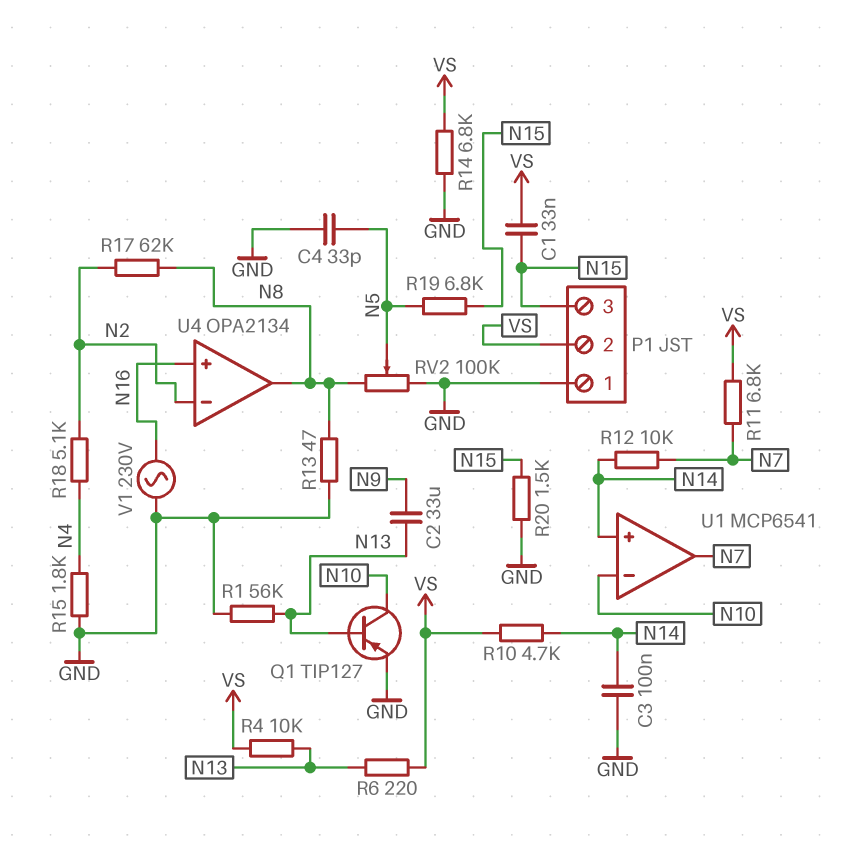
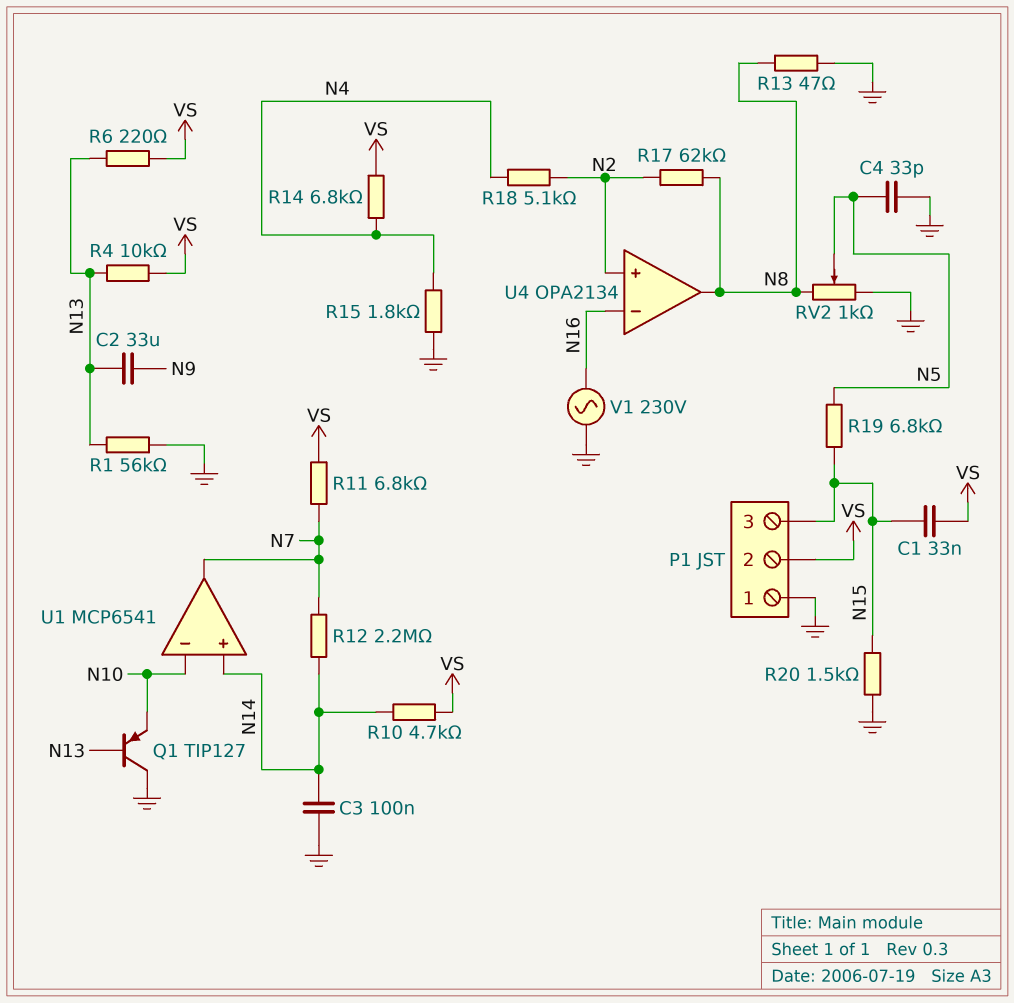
Q1: PNP TIP127 (B N13, C N10, E GND) -> PNP TIP127 (B N13, C GND, E N10)
R12: 10k (N7, N14) -> 2.2M (N7, N14)
R14: 6.8k (GND, VS) -> 6.8k (N4, VS)
RV2: 100k (GND, N8, wiper N5) -> 1k (GND, N8, wiper N5)
U4 pin in+: N16 -> N2
U4 pin in-: N2 -> N16

